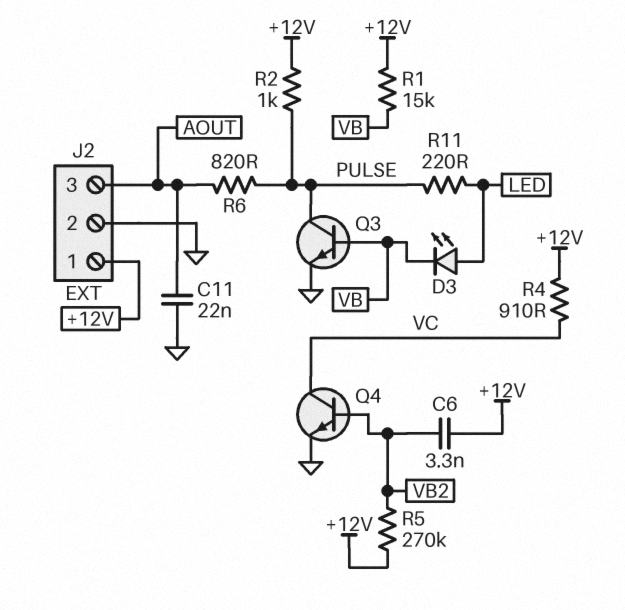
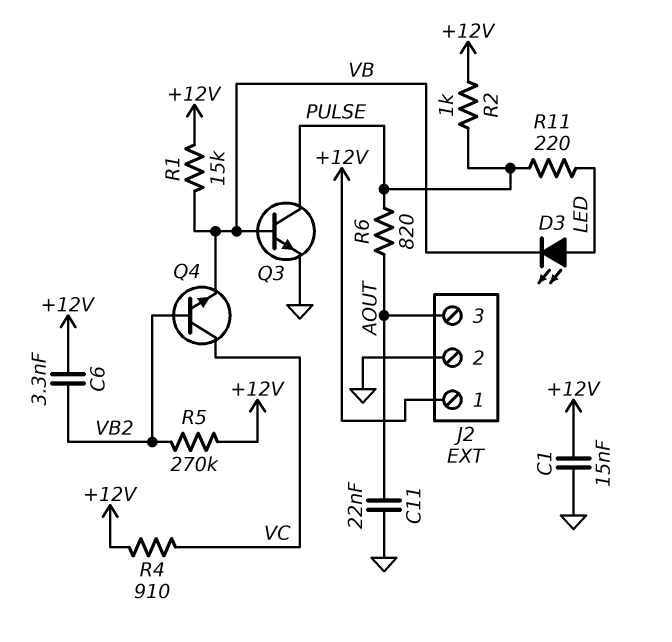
C1: none -> 15nF (+12V, GND)
Q4: NPN (B VB2, C VC, E GND) -> NPN (B VB2, C VC, E VB)

